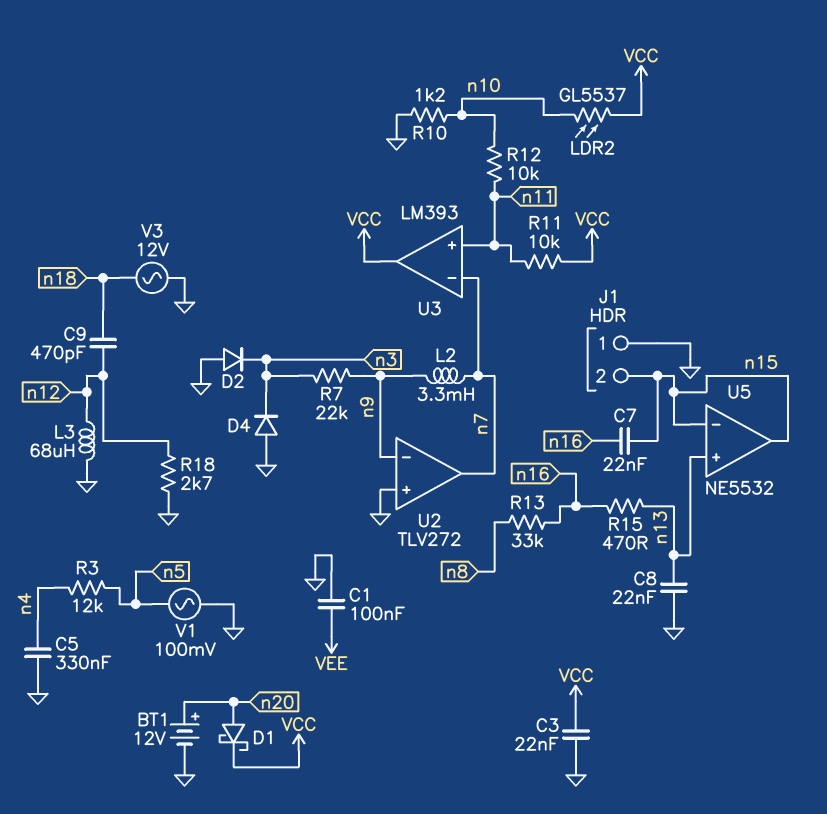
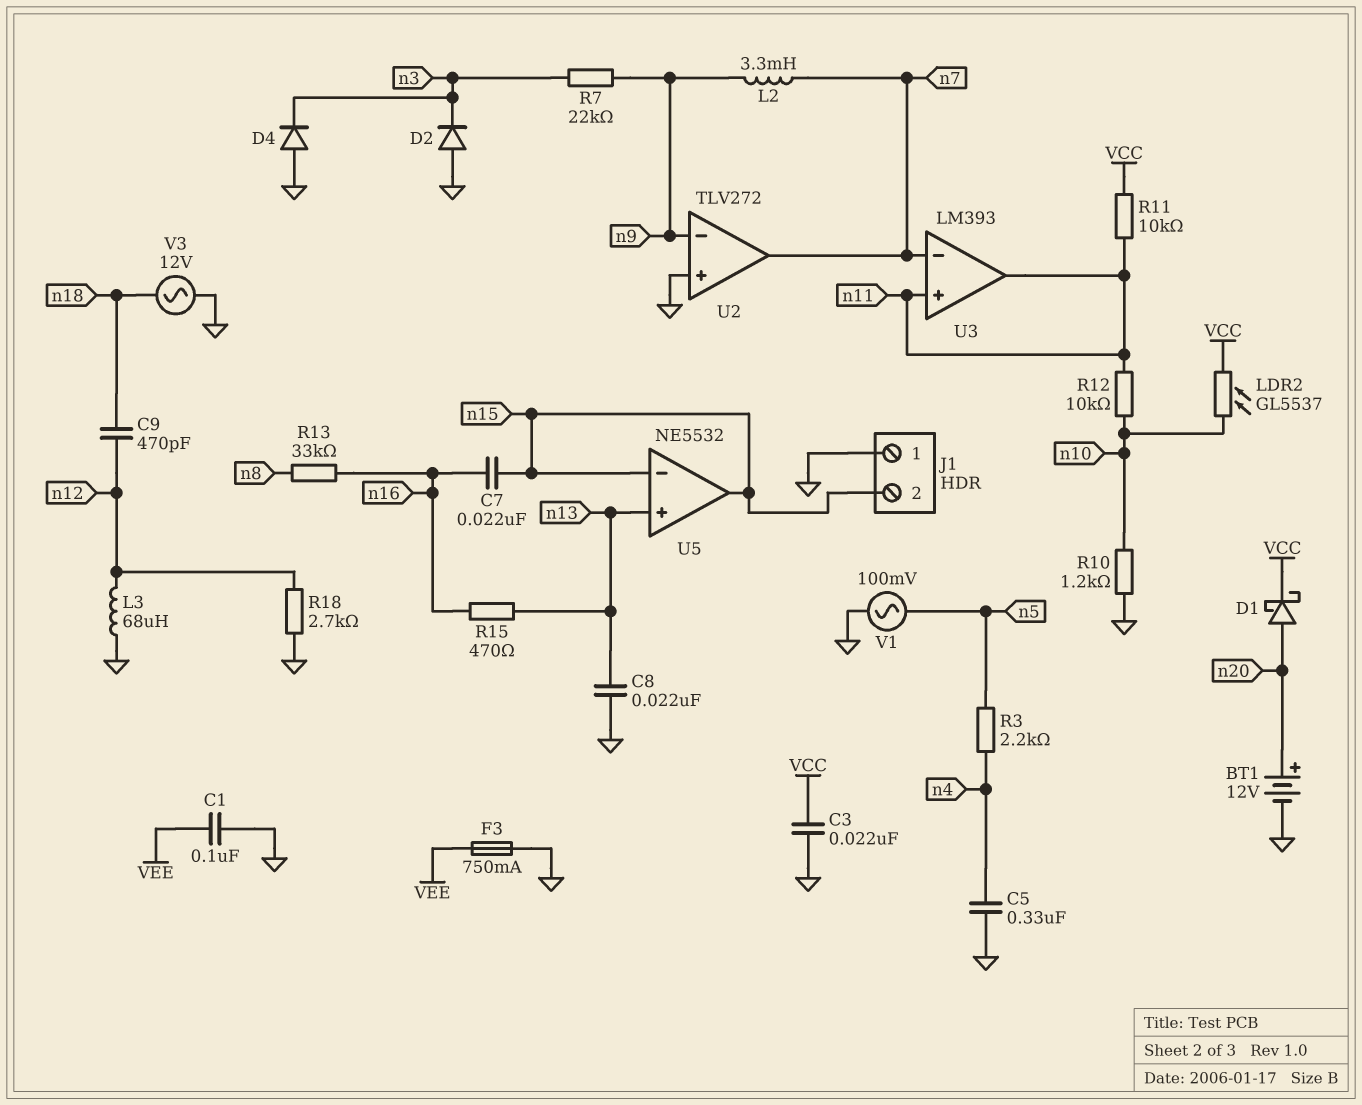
F3: none -> 750mA (GND, VEE)
R3: 12k (n4, n5) -> 2.2k (n4, n5)
U3 pin out: VCC -> n11

